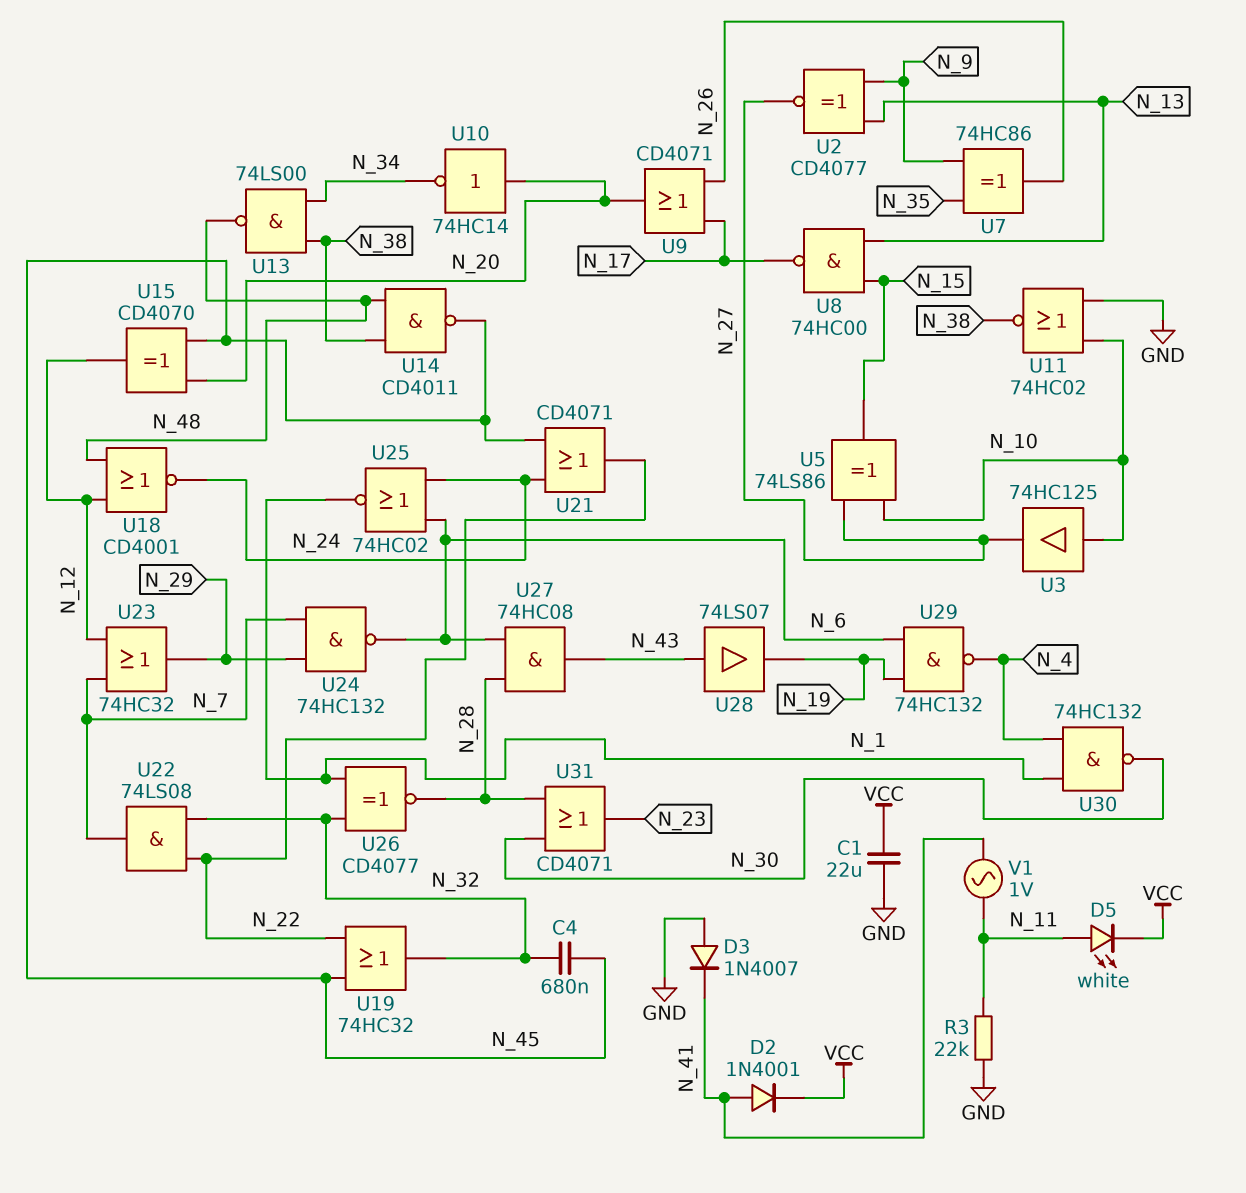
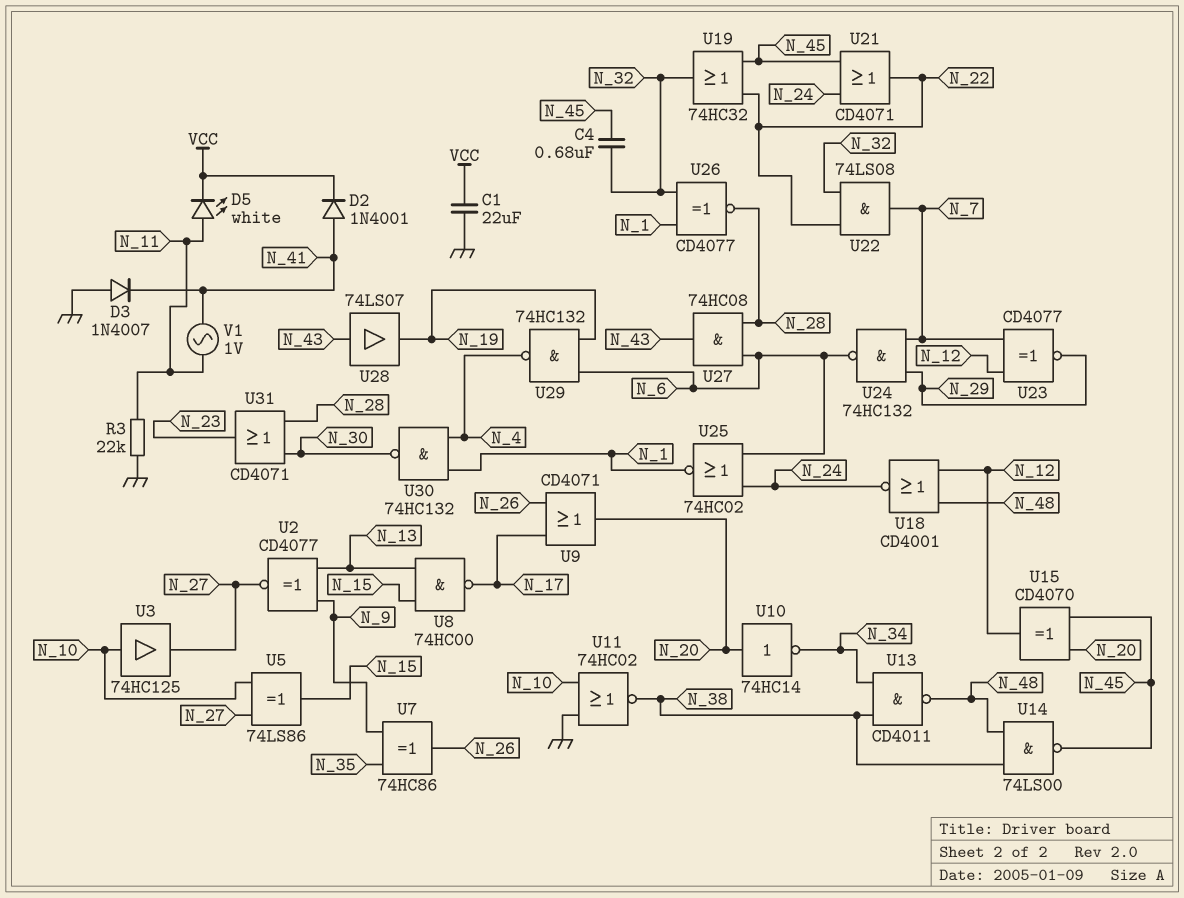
U13: NAND 74LS00 (in N_34, in N_38, out N_48) -> NAND CD4011 (in N_34, in N_38, out N_48)
U14: NAND CD4011 (in N_38, in N_48, out N_45) -> NAND 74LS00 (in N_38, in N_48, out N_45)
U23: OR 74HC32 (in N_7, in N_12, out N_29) -> XNOR CD4077 (in N_7, in N_12, out N_29)

